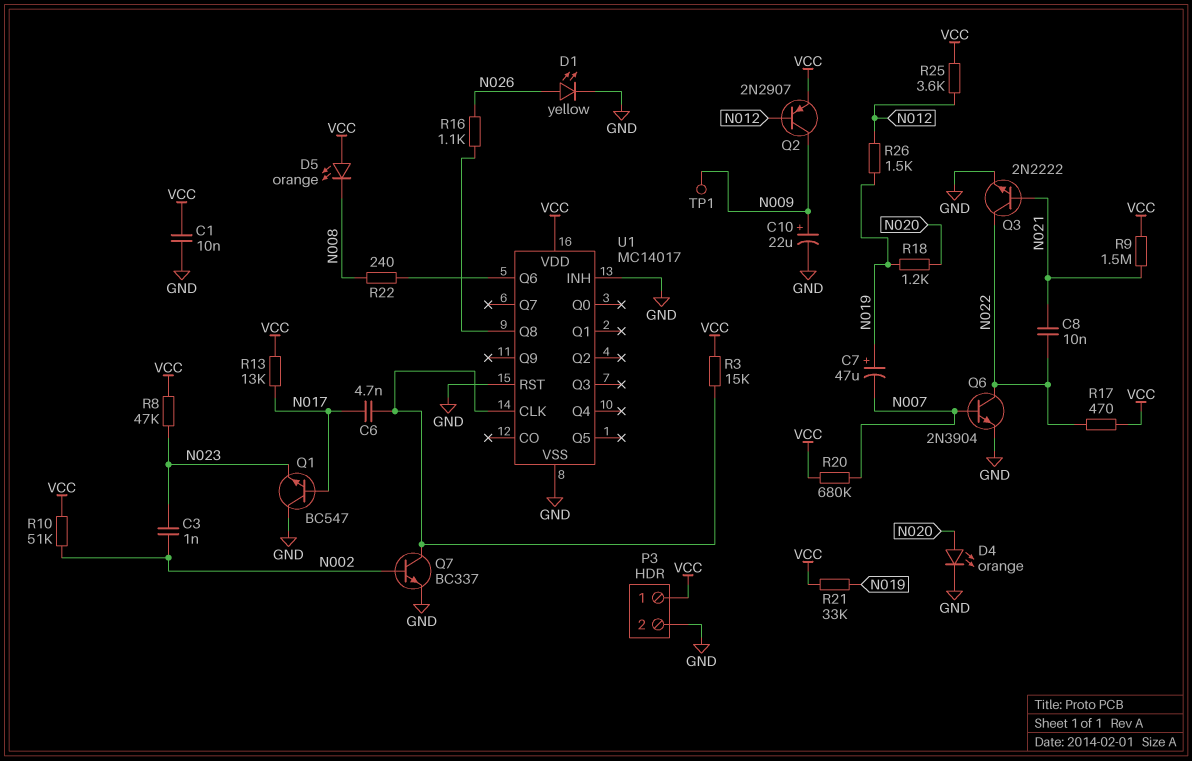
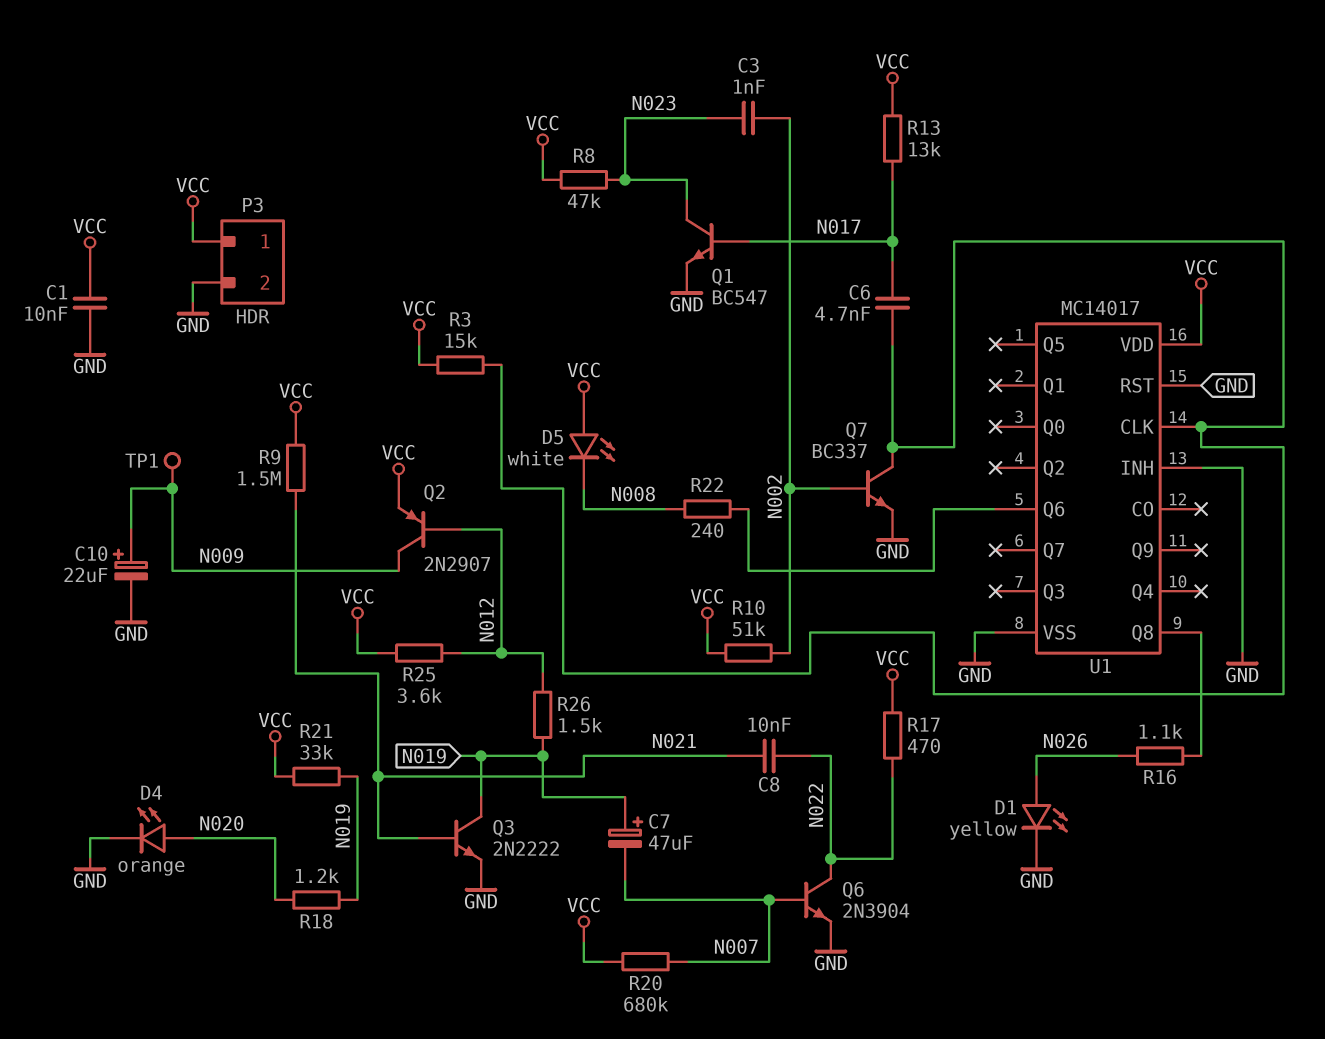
D5: LED orange (A VCC, K N008) -> LED white (A VCC, K N008)
Q1: NPN BC547 (B N017, C GND, E N023) -> NPN BC547 (B N017, C N023, E GND)
Q3: NPN 2N2222 (B N021, C N022, E GND) -> NPN 2N2222 (B N021, C N019, E GND)

